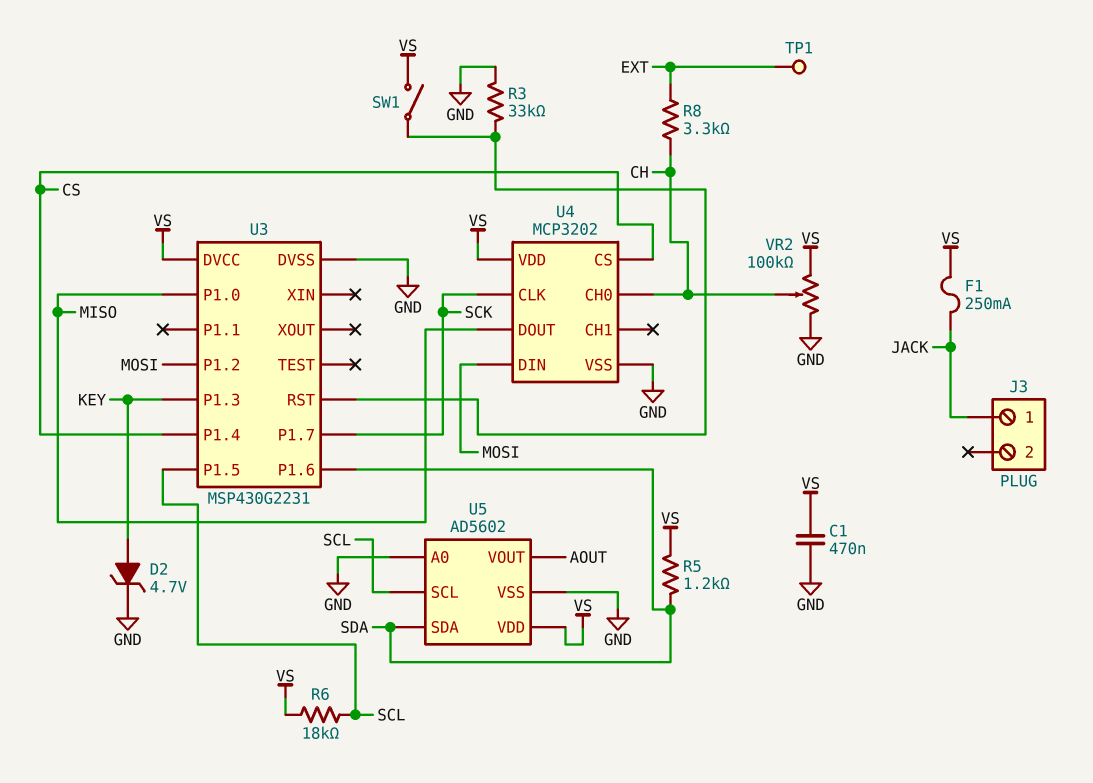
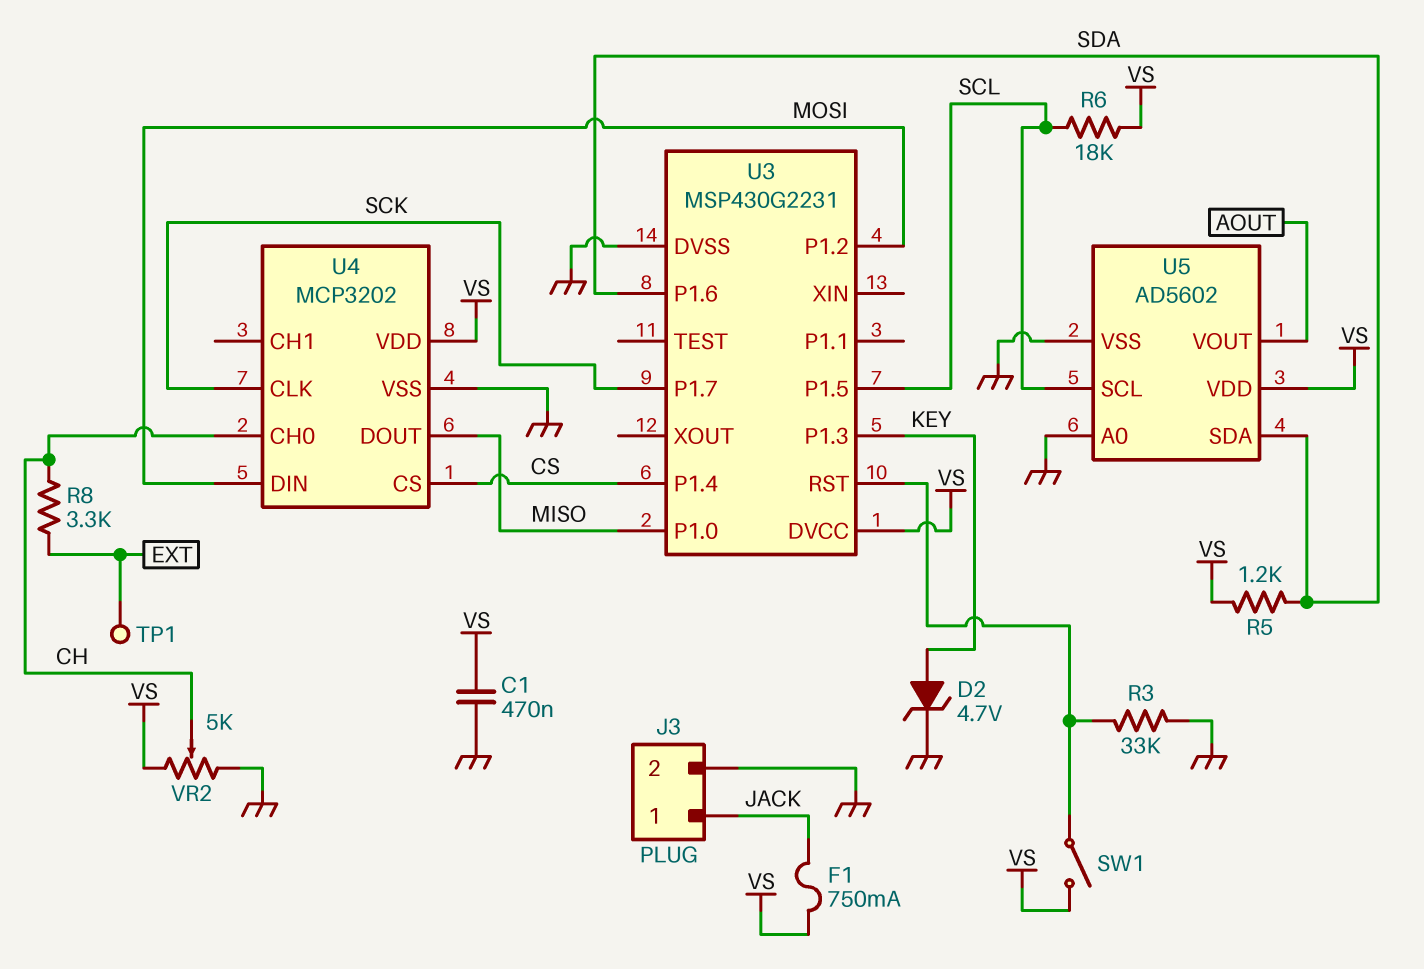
F1: 250mA (JACK, VS) -> 750mA (JACK, VS)
J3 pin 2: none -> GND
VR2: 100k (GND, VS, wiper CH) -> 5k (GND, VS, wiper CH)

